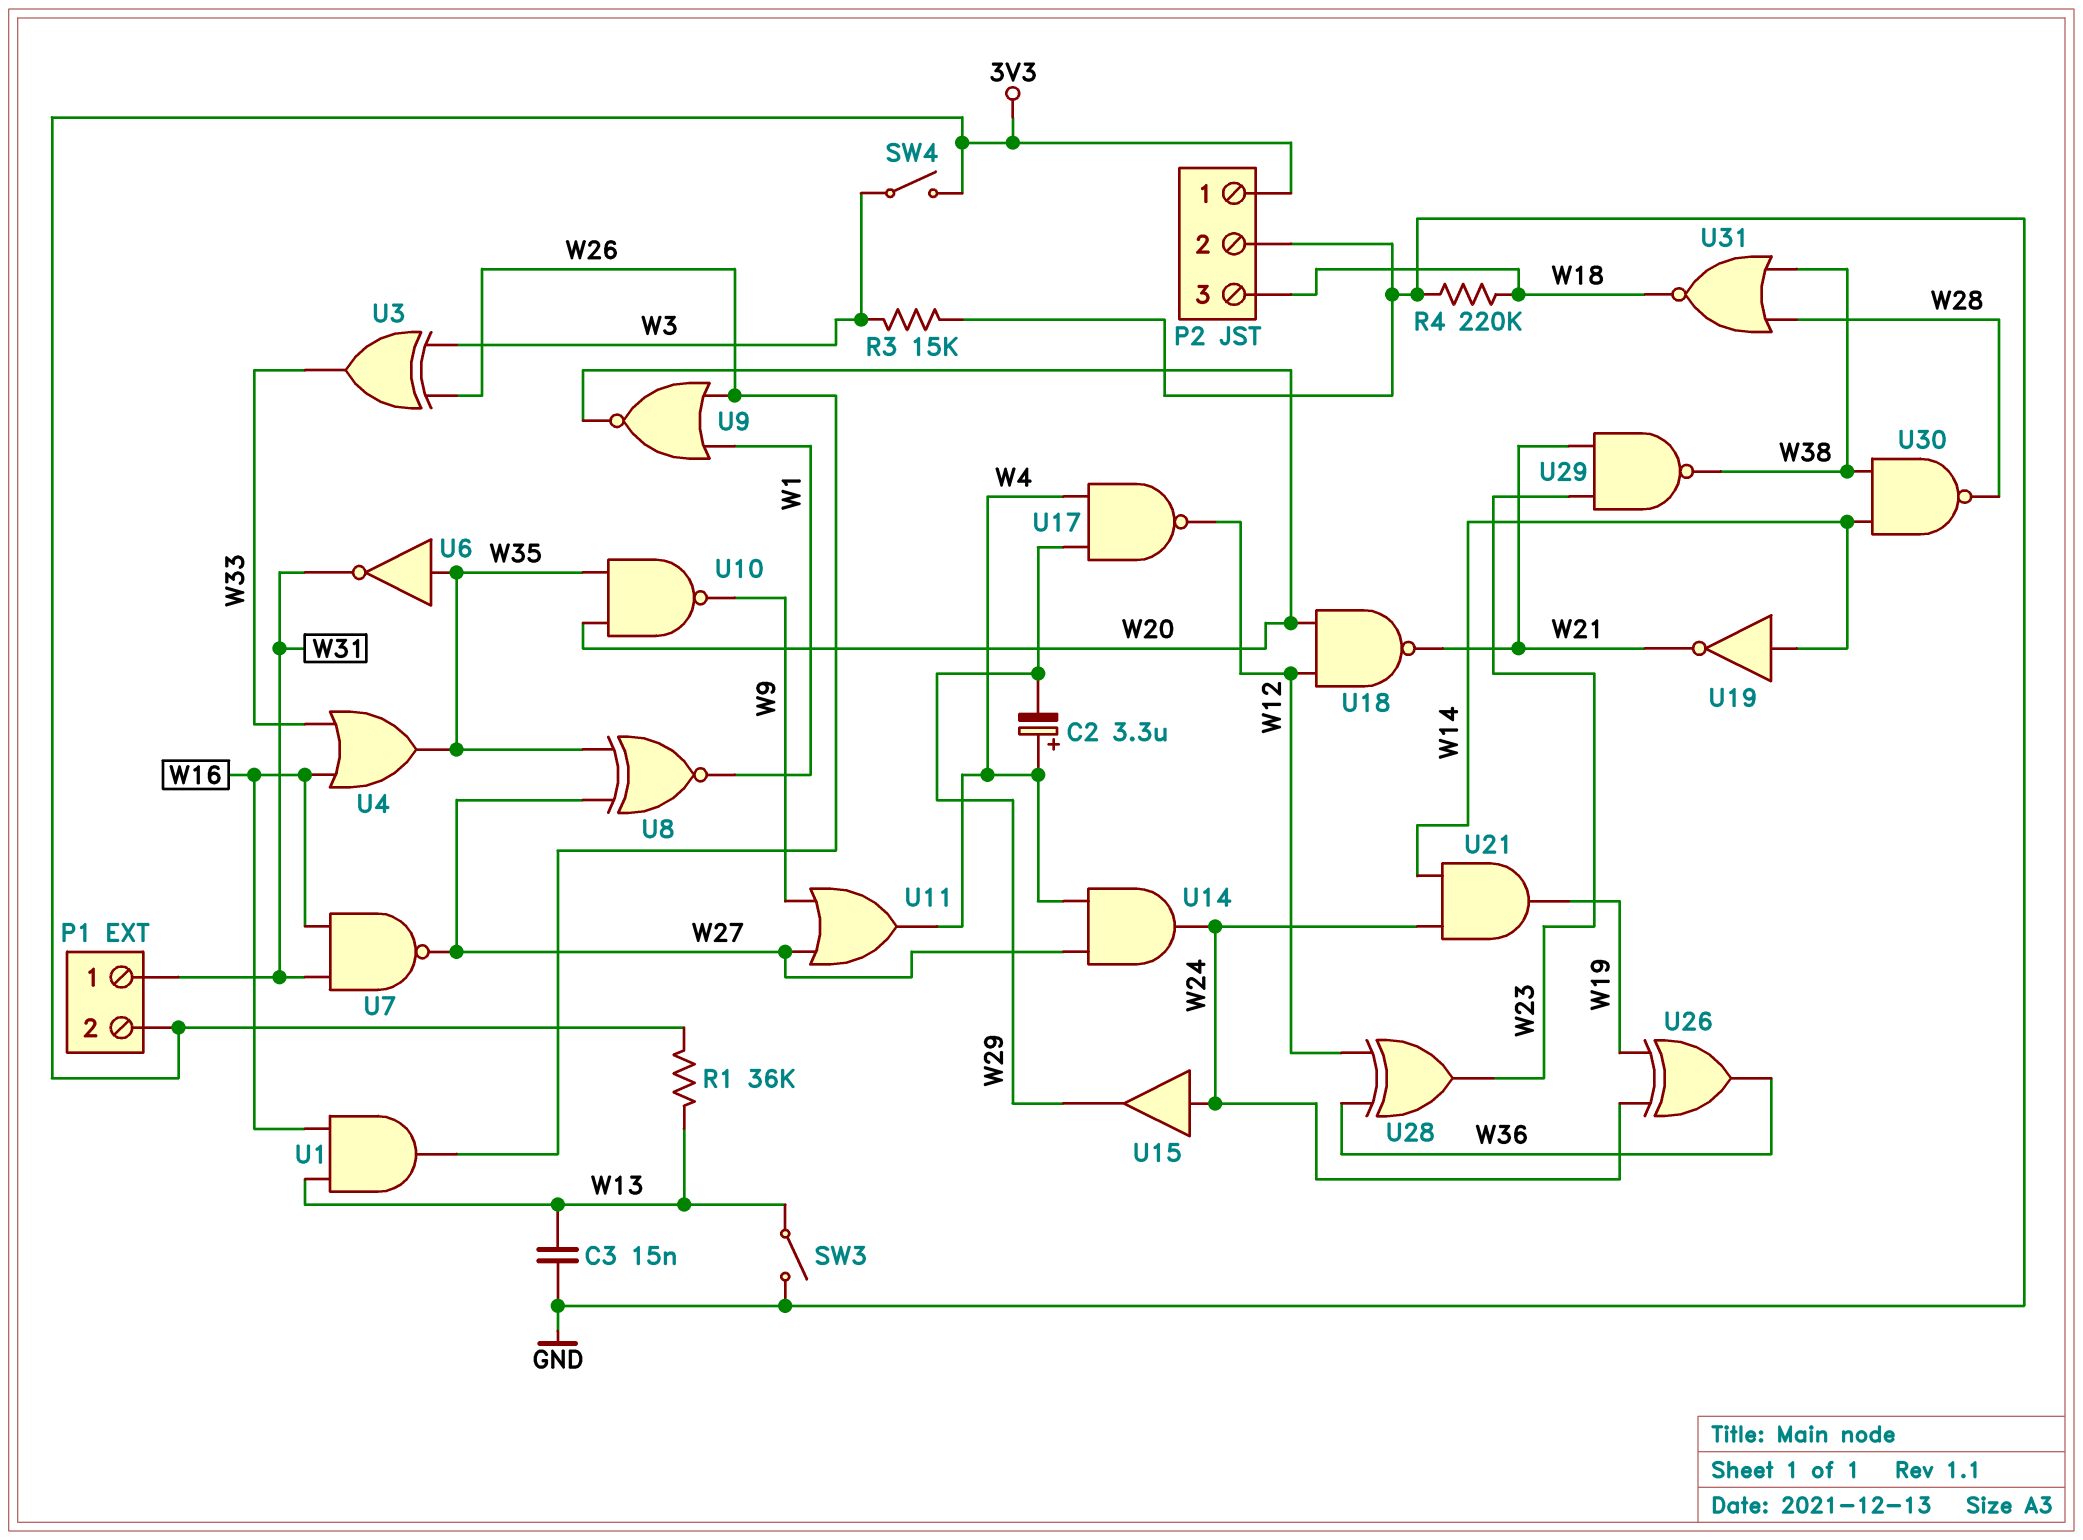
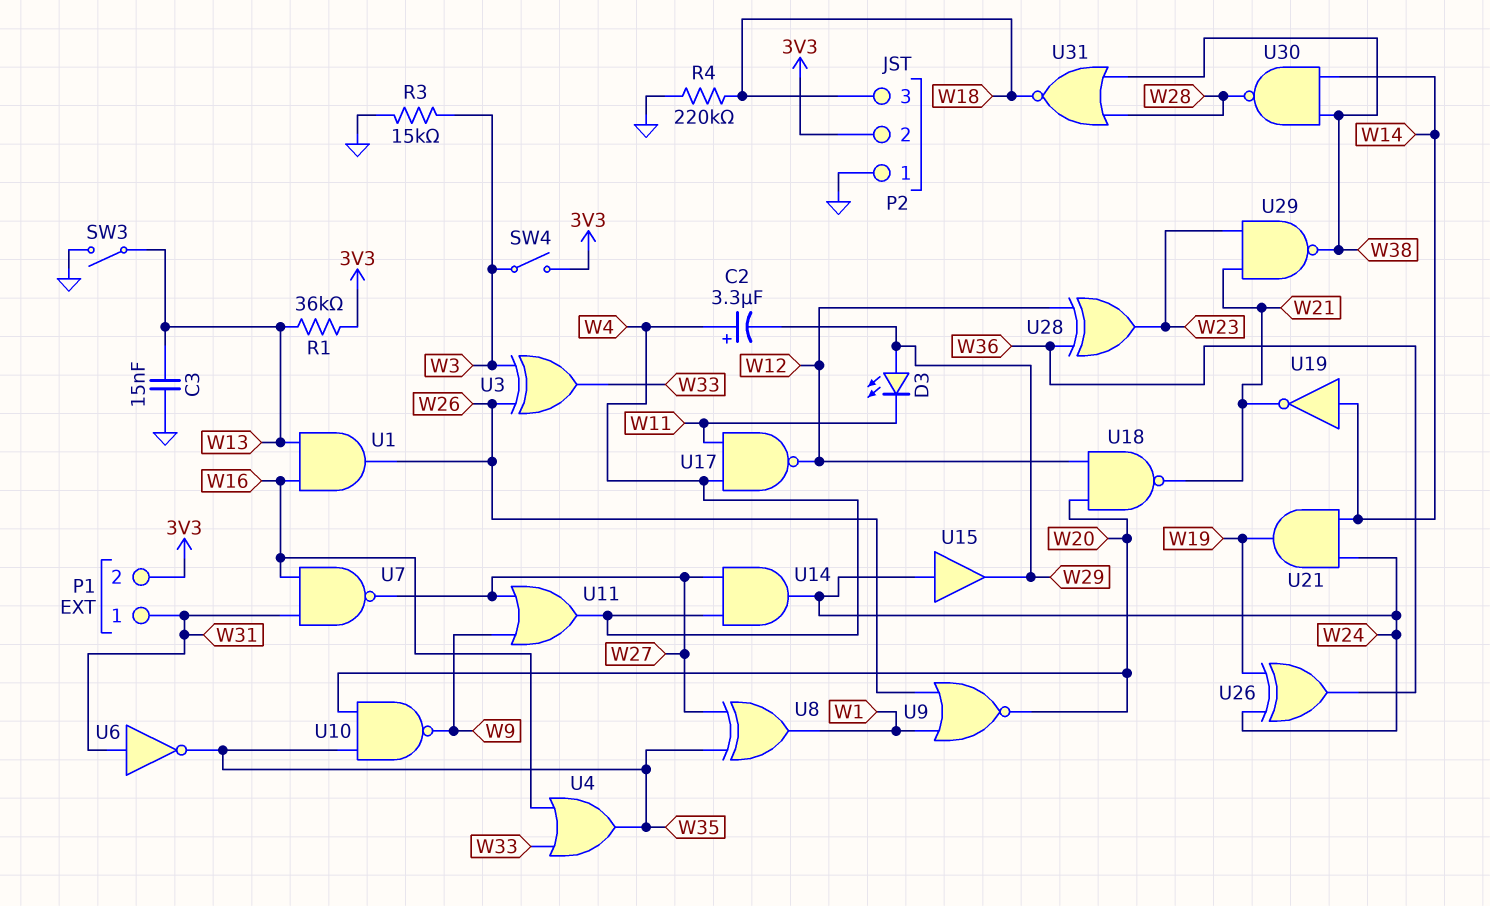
D3: none -> LED (A W29, K W11)
P2 pin 1: 3V3 -> GND
P2 pin 2: GND -> 3V3
U6: NOT (in W35, out W31) -> NOT (in W31, out W35)
U8: XNOR (in W27, in W35, out W1) -> XOR (in W27, in W35, out W1)
U17: NAND (in W4, in W29, out W12) -> NAND (in W4, in W11, out W12)

